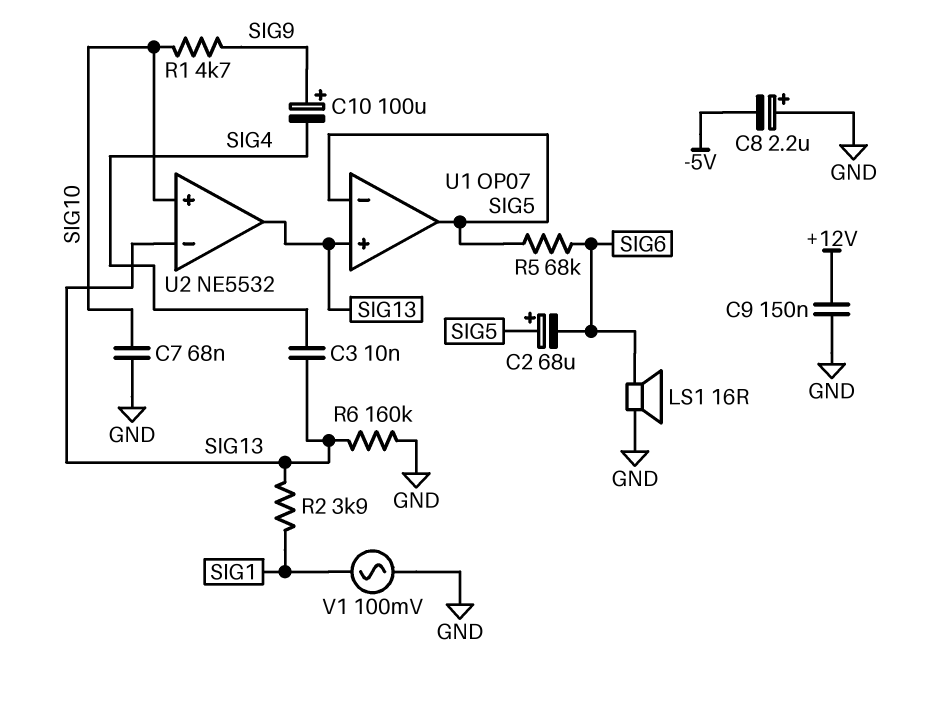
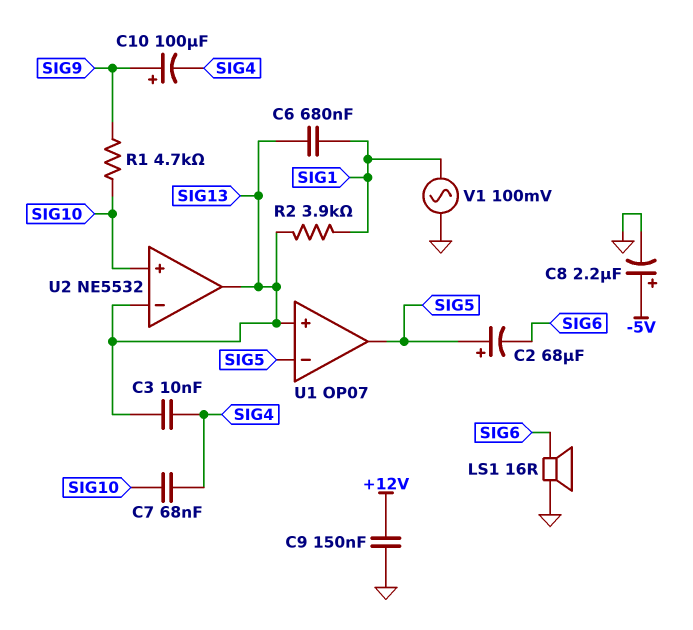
C6: none -> 680nF (SIG1, SIG13)
C7: 68nF (GND, SIG10) -> 68nF (SIG4, SIG10)
C8: 2.2uF (plus GND, minus -5V) -> 2.2uF (plus -5V, minus GND)
R5: 68k (SIG5, SIG6) -> none
R6: 160k (GND, SIG13) -> none

